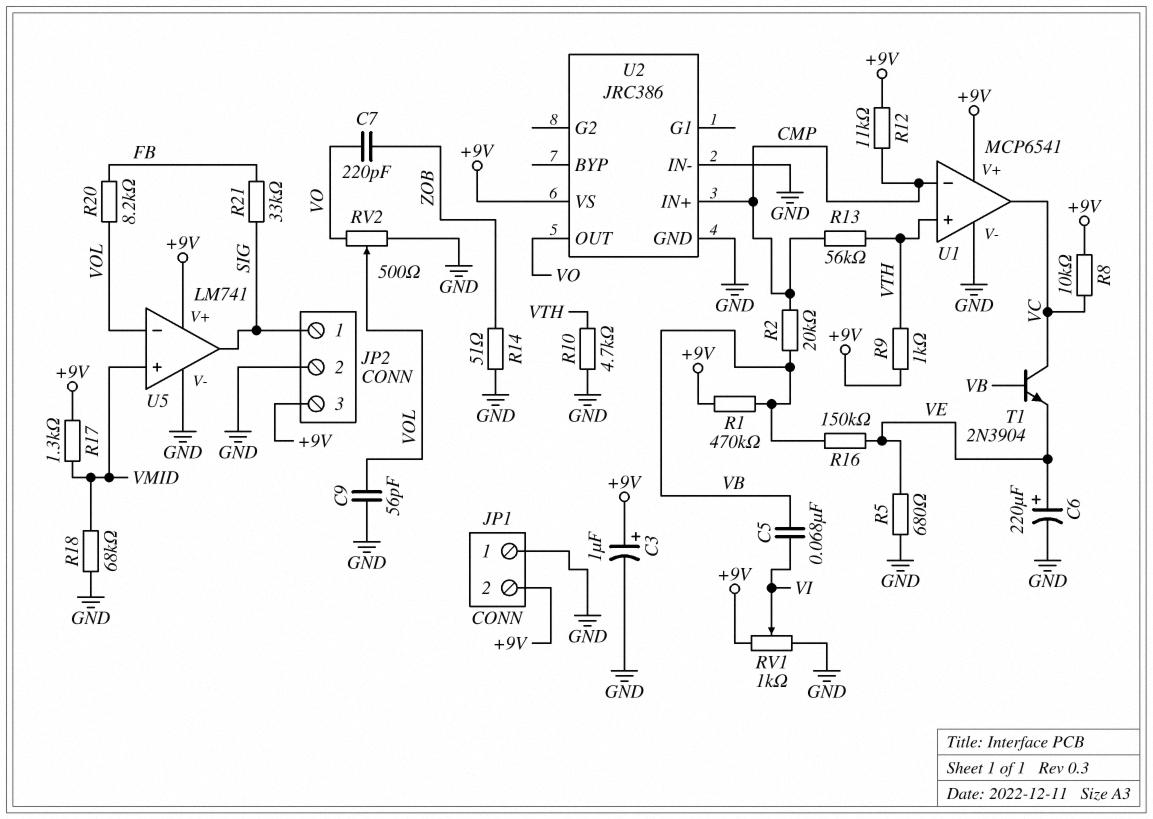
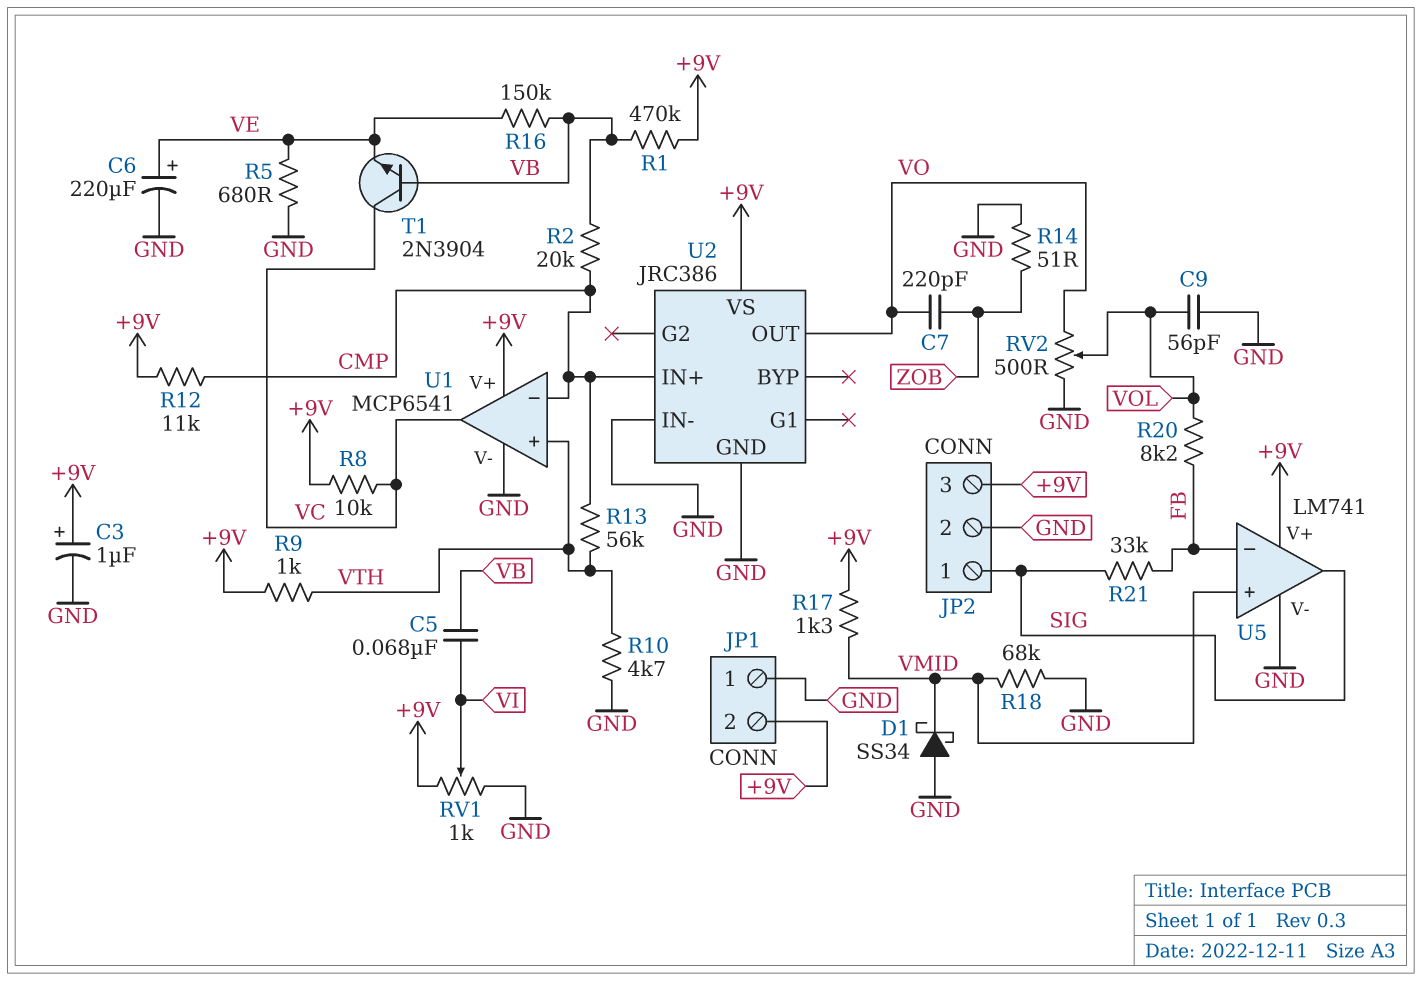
D1: none -> schottky SS34 (A GND, K VMID)
U5 pin in-: VOL -> FB

